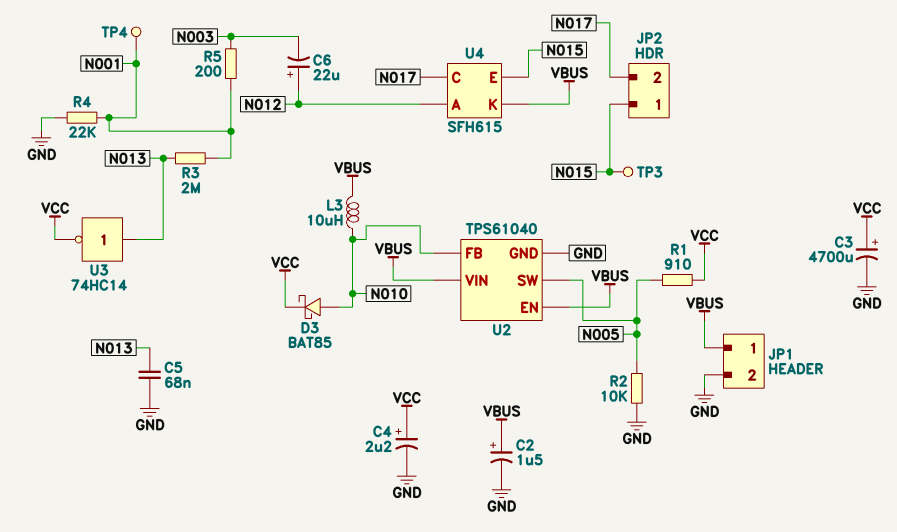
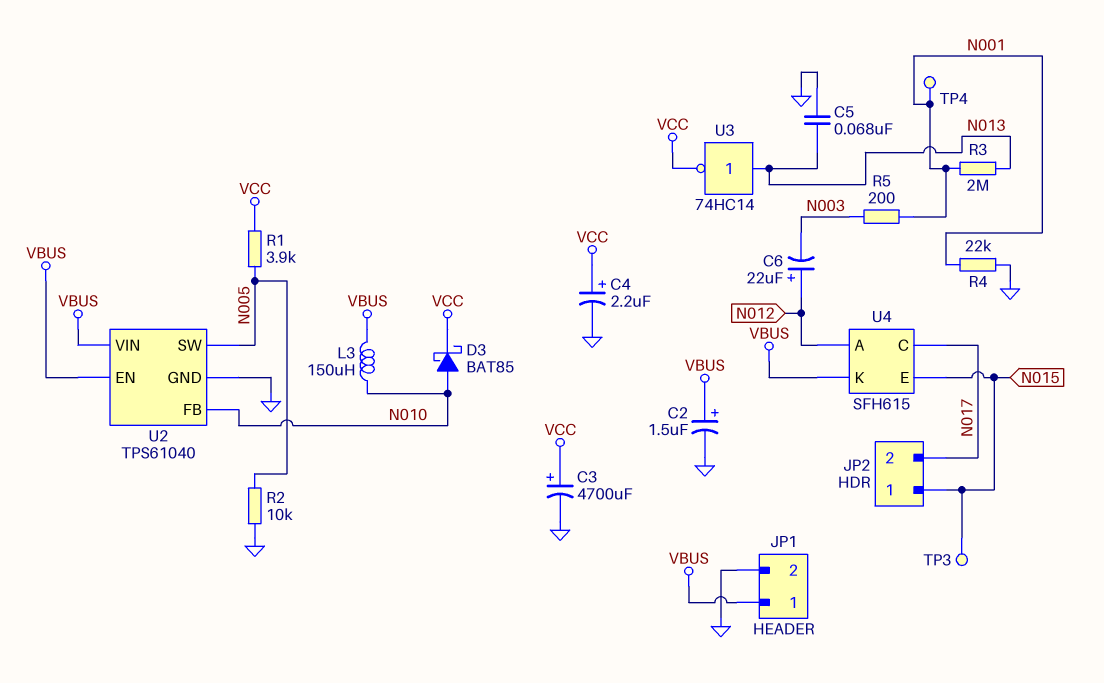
L3: 10uH (N010, VBUS) -> 150uH (N010, VBUS)
R1: 910 (N005, VCC) -> 3.9k (N005, VCC)

